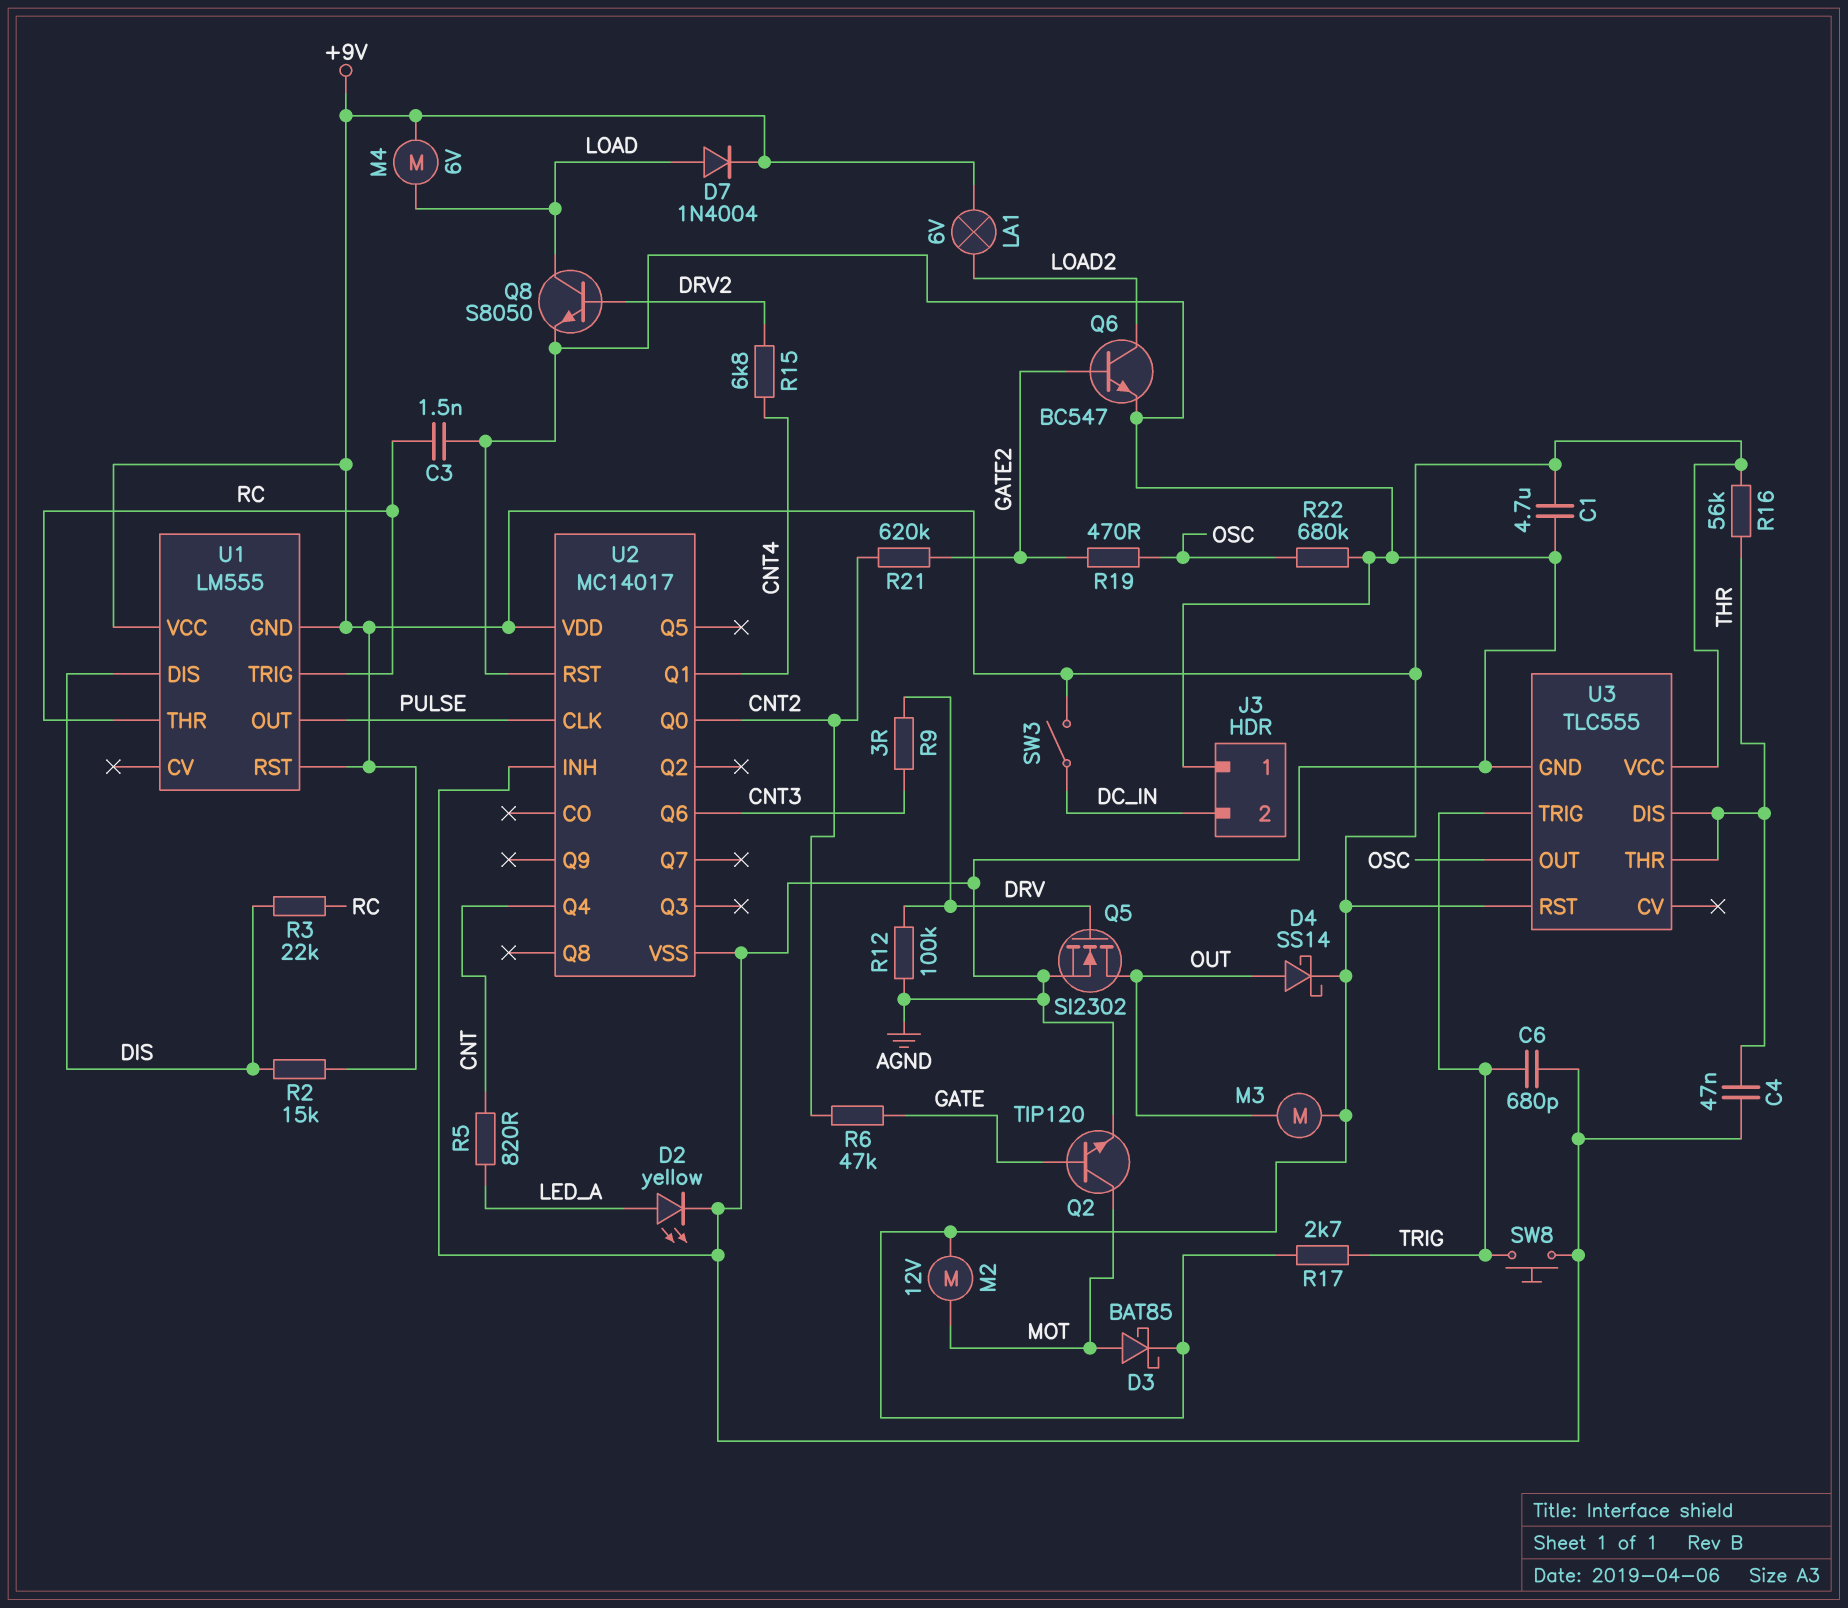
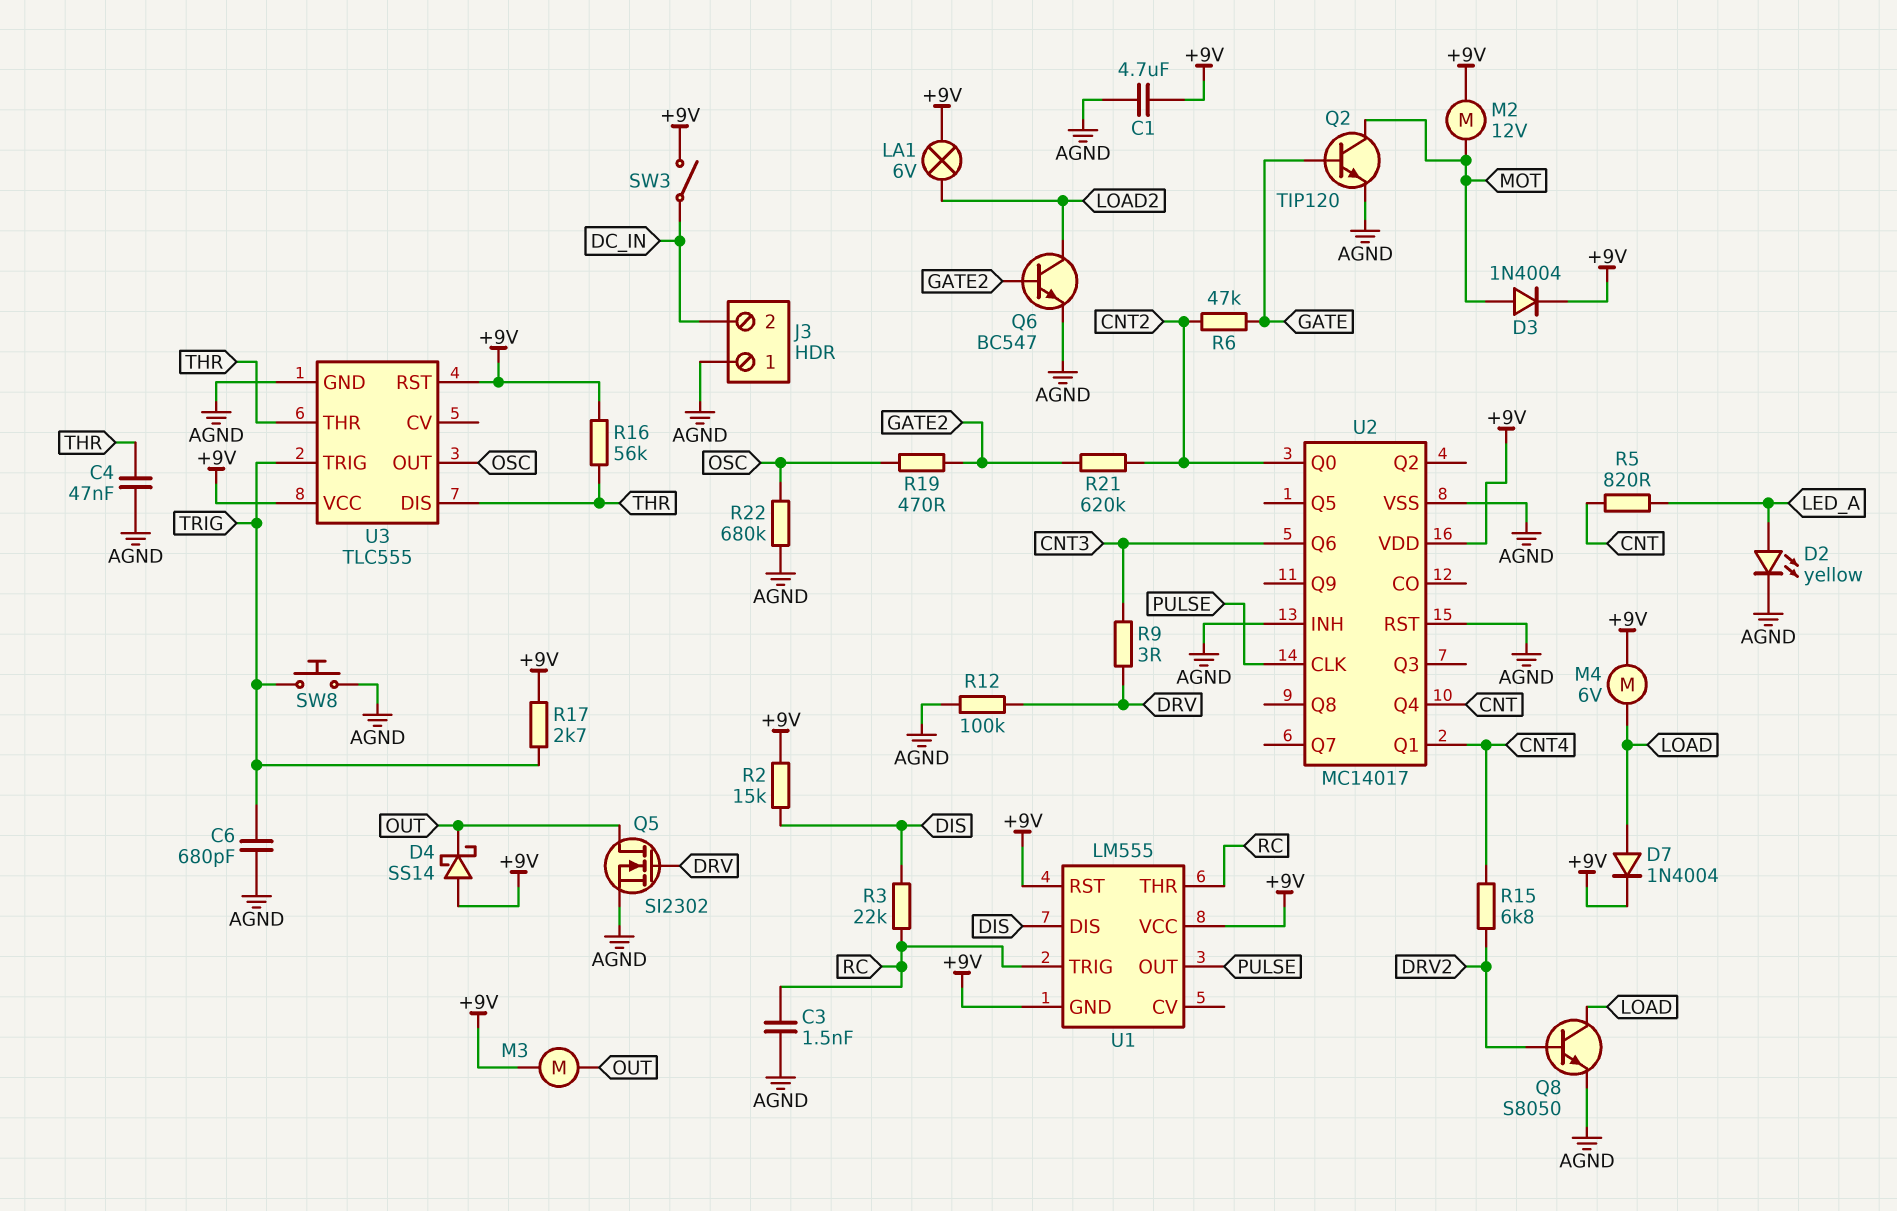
D3: schottky BAT85 (A MOT, K +9V) -> diode 1N4004 (A MOT, K +9V)
D4: schottky SS14 (A OUT, K +9V) -> schottky SS14 (A +9V, K OUT)

